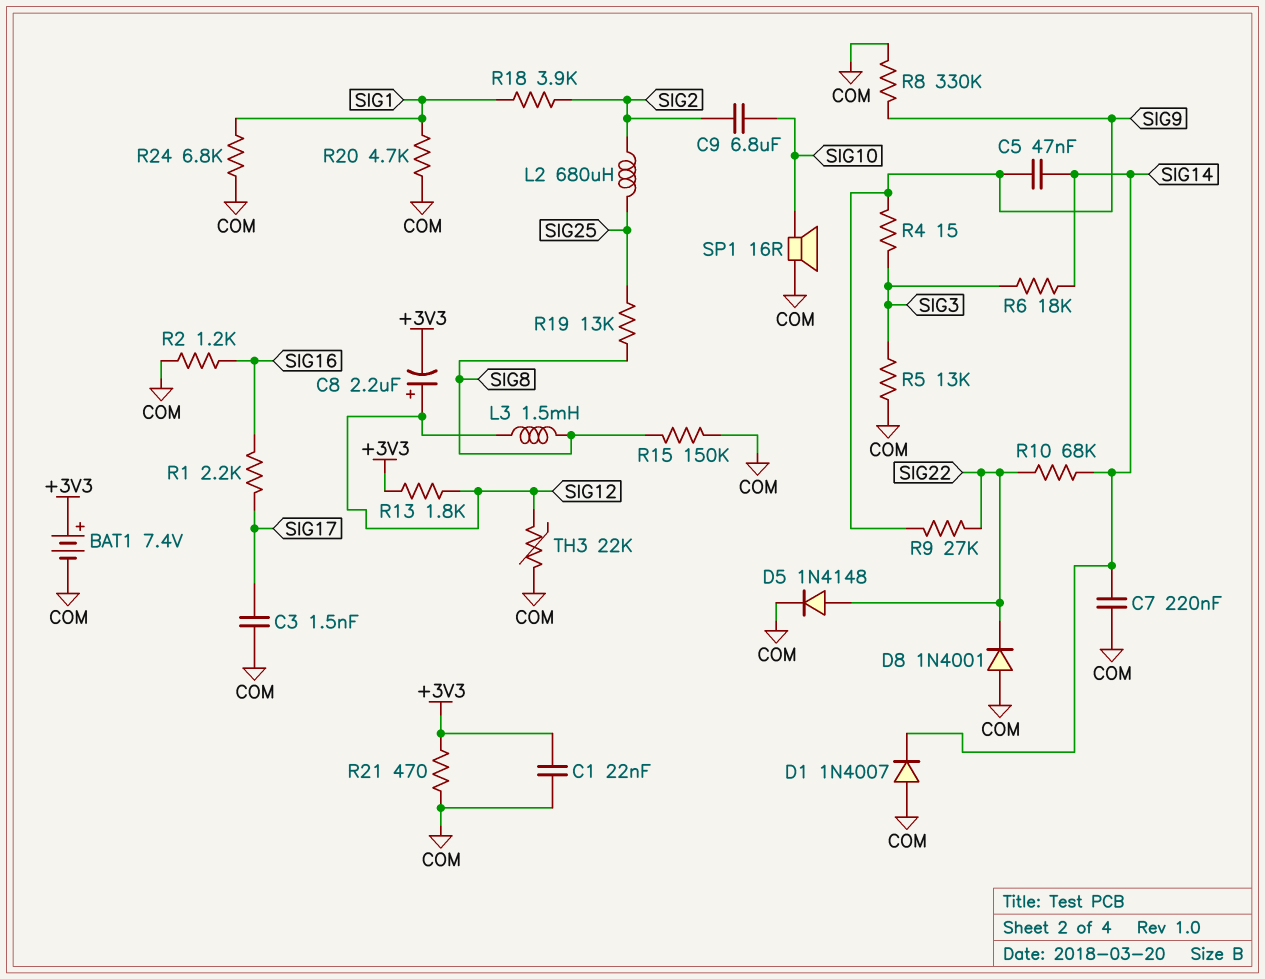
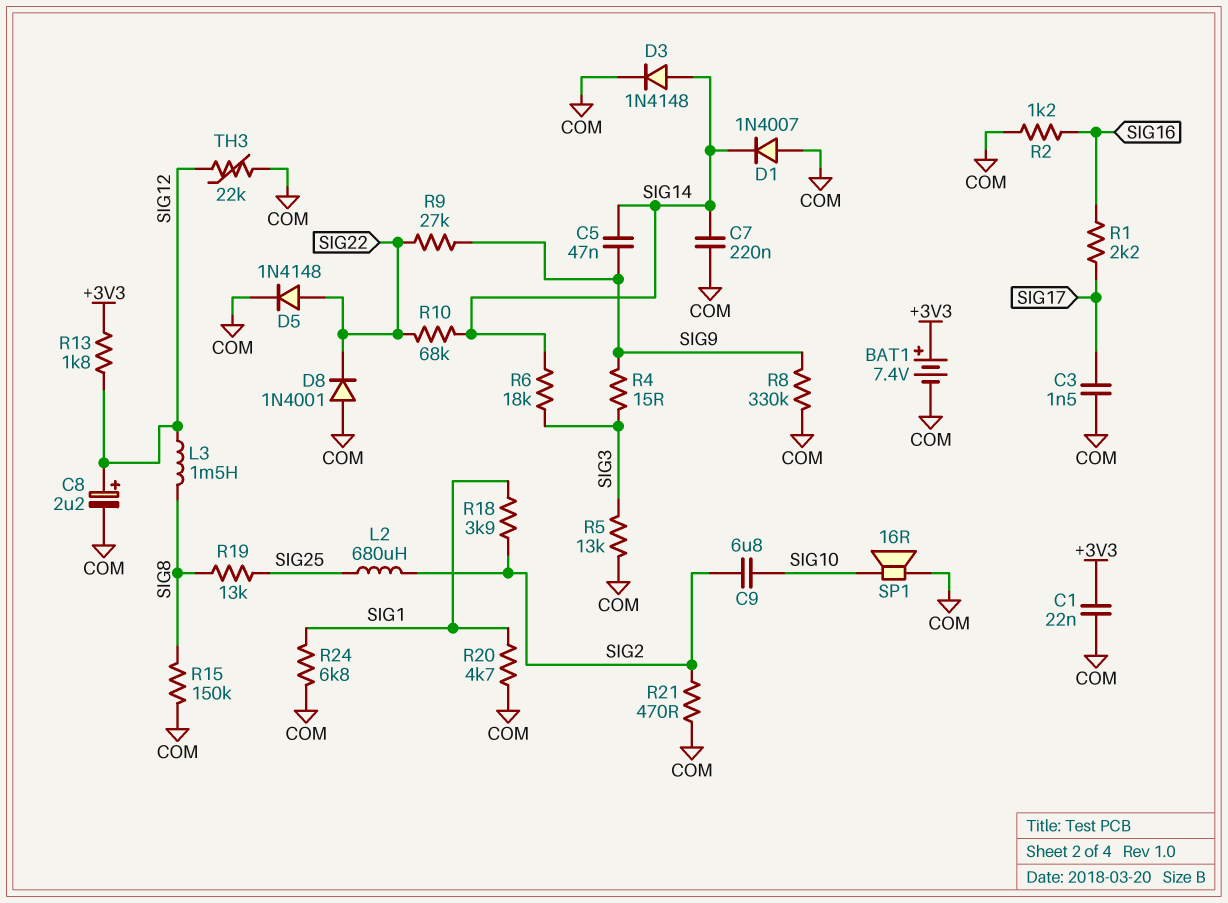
C8: 2.2uF (plus SIG12, minus +3V3) -> 2.2uF (plus SIG12, minus COM)
D3: none -> diode 1N4148 (A SIG14, K COM)
R21: 470 (+3V3, COM) -> 470 (COM, SIG2)

